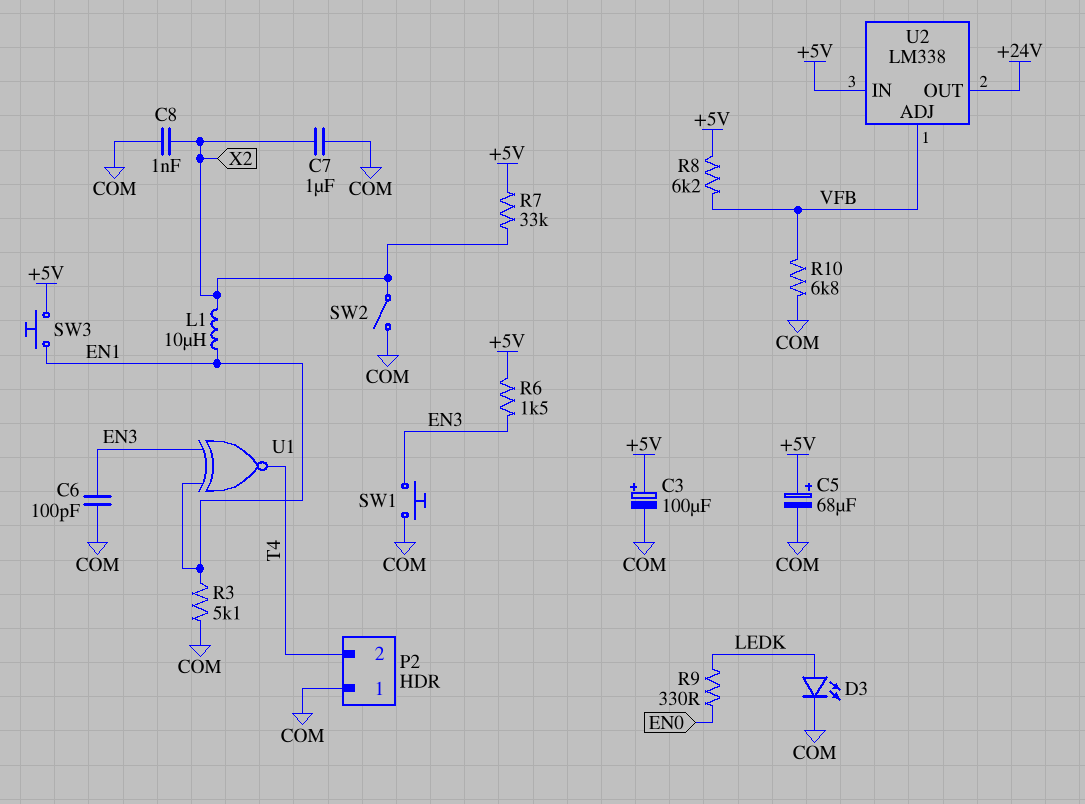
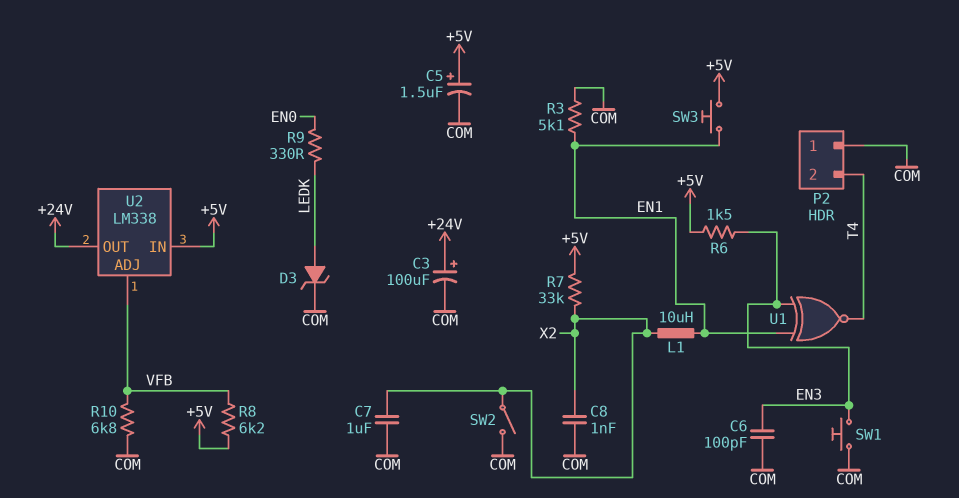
C3: 100uF (plus +5V, minus COM) -> 100uF (plus +24V, minus COM)
C5: 68uF (plus +5V, minus COM) -> 1.5uF (plus +5V, minus COM)
D3: LED (A LEDK, K COM) -> zener (A LEDK, K COM)

